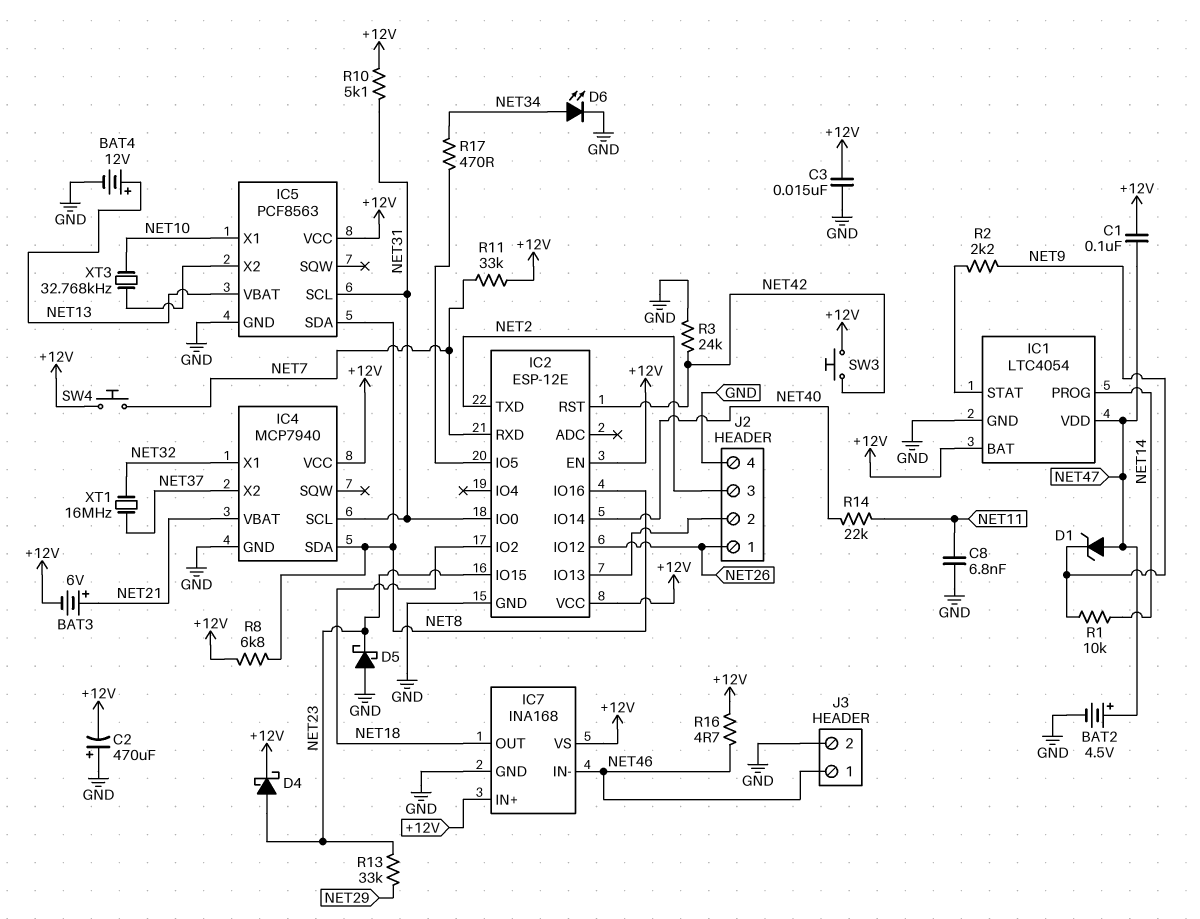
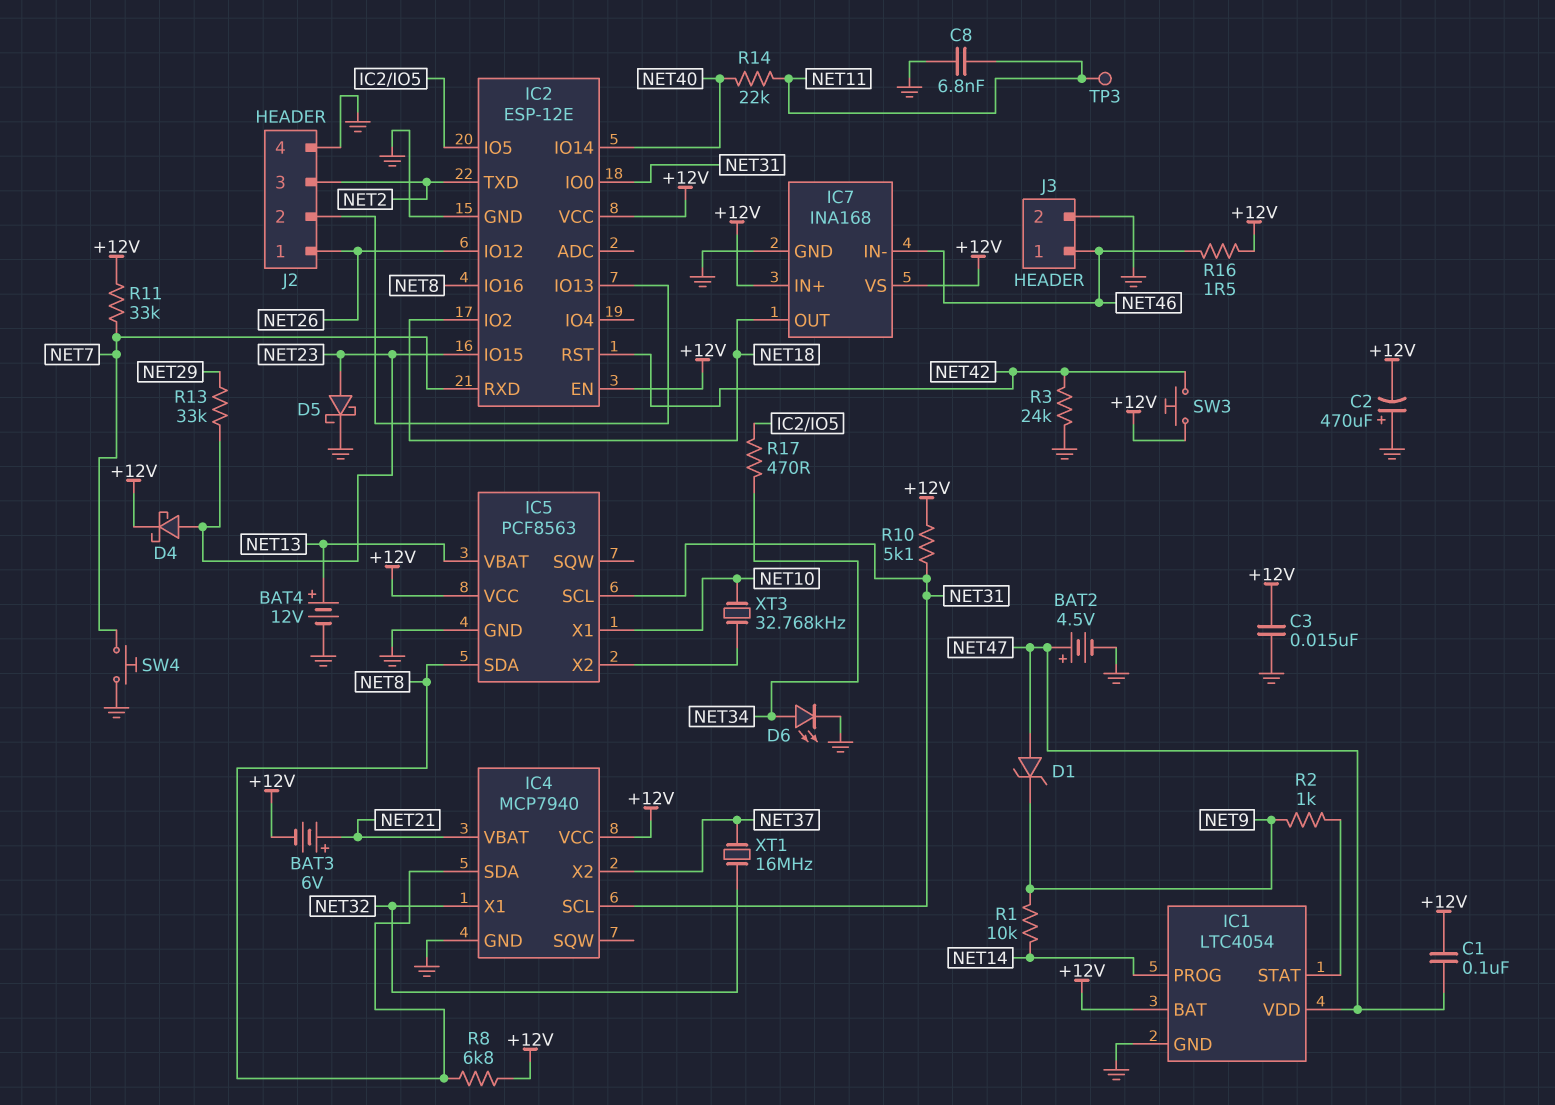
D5: schottky (A GND, K NET23) -> schottky (A NET23, K GND)
R2: 2.2k (IC1/STAT, NET9) -> 1k (IC1/STAT, NET9)
R16: 4.7 (+12V, NET46) -> 1.5 (+12V, NET46)
SW4: button (+12V, NET7) -> button (GND, NET7)
TP3: none -> test point (NET11)

